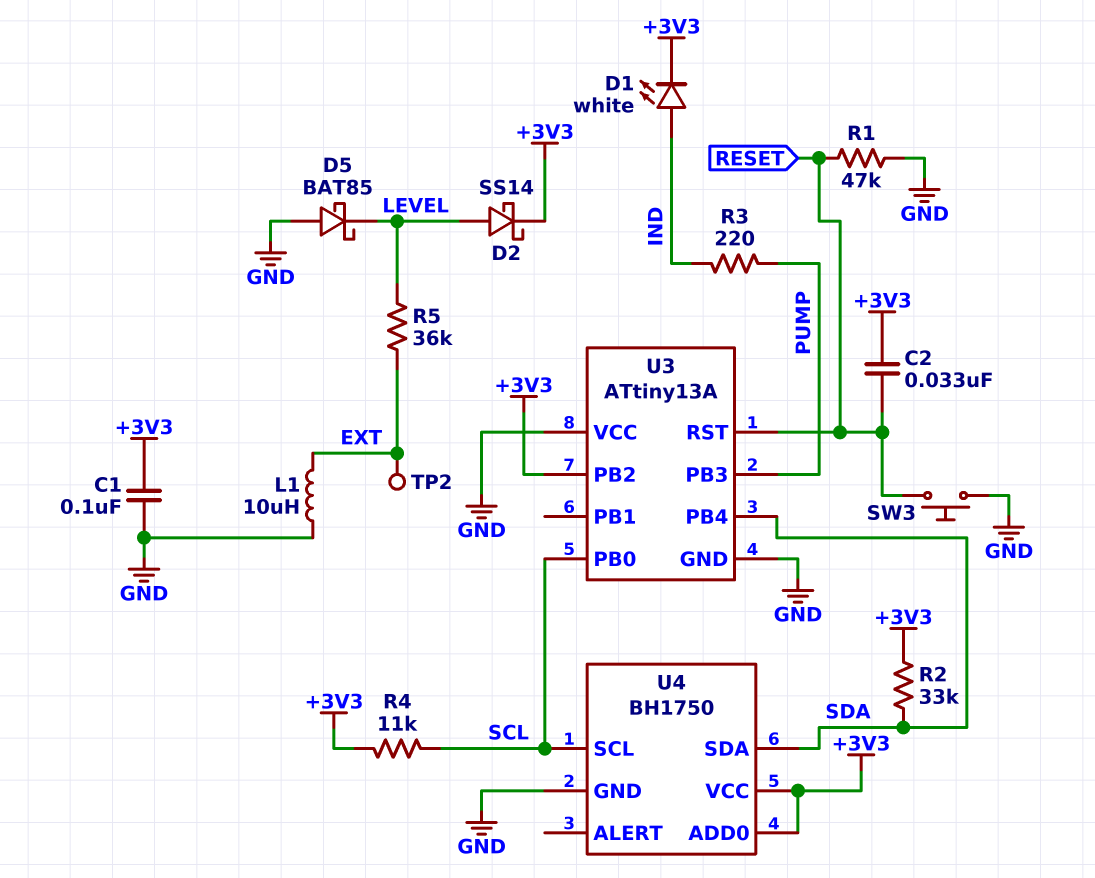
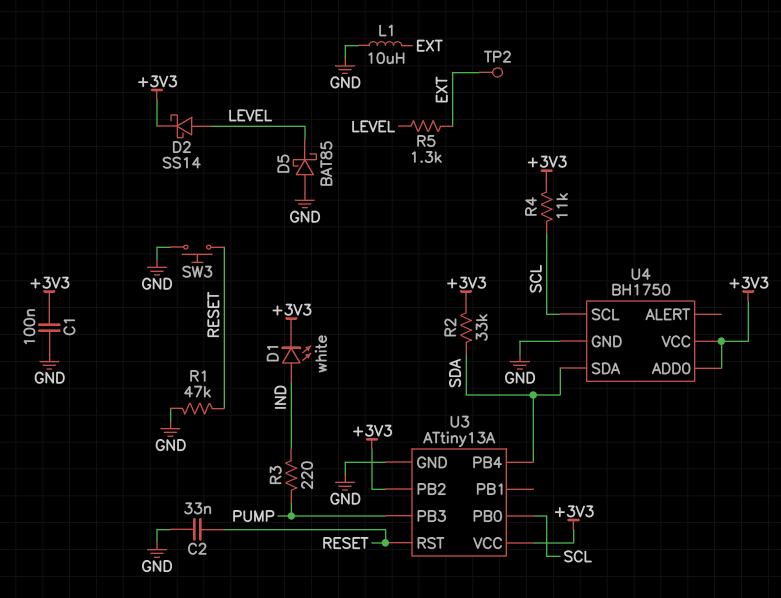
C2: 33nF (+3V3, RESET) -> 33nF (GND, RESET)
R5: 36k (EXT, LEVEL) -> 1.3k (EXT, LEVEL)
U3 pin VCC: GND -> +3V3

